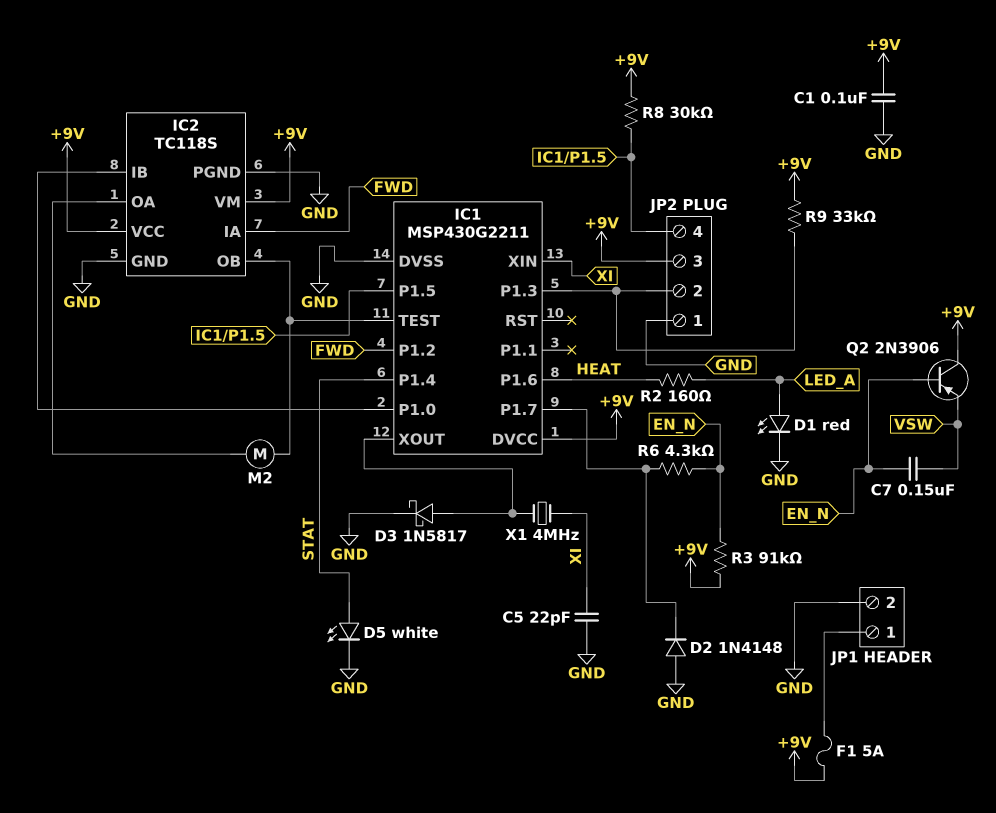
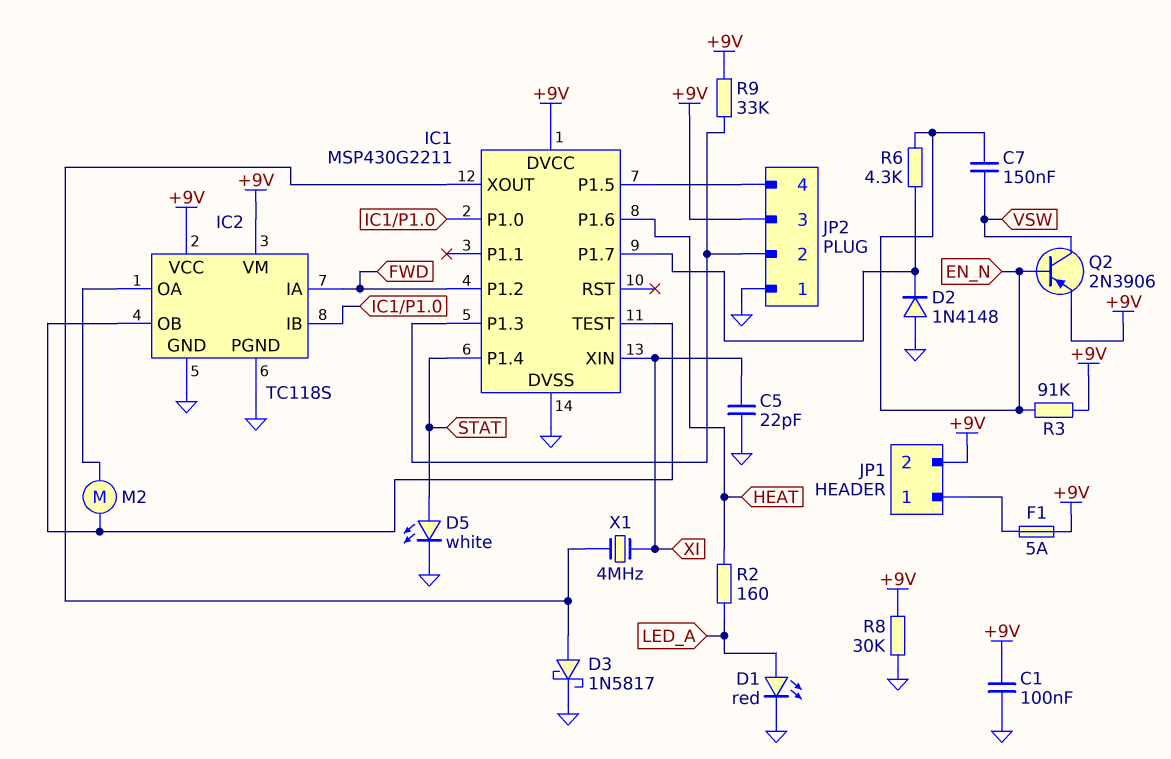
JP1 pin 2: GND -> +9V
Q2: PNP 2N3906 (B EN_N, C +9V, E VSW) -> PNP 2N3906 (B EN_N, C VSW, E +9V)
R8: 30k (+9V, IC1/P1.5) -> 30k (+9V, GND)

